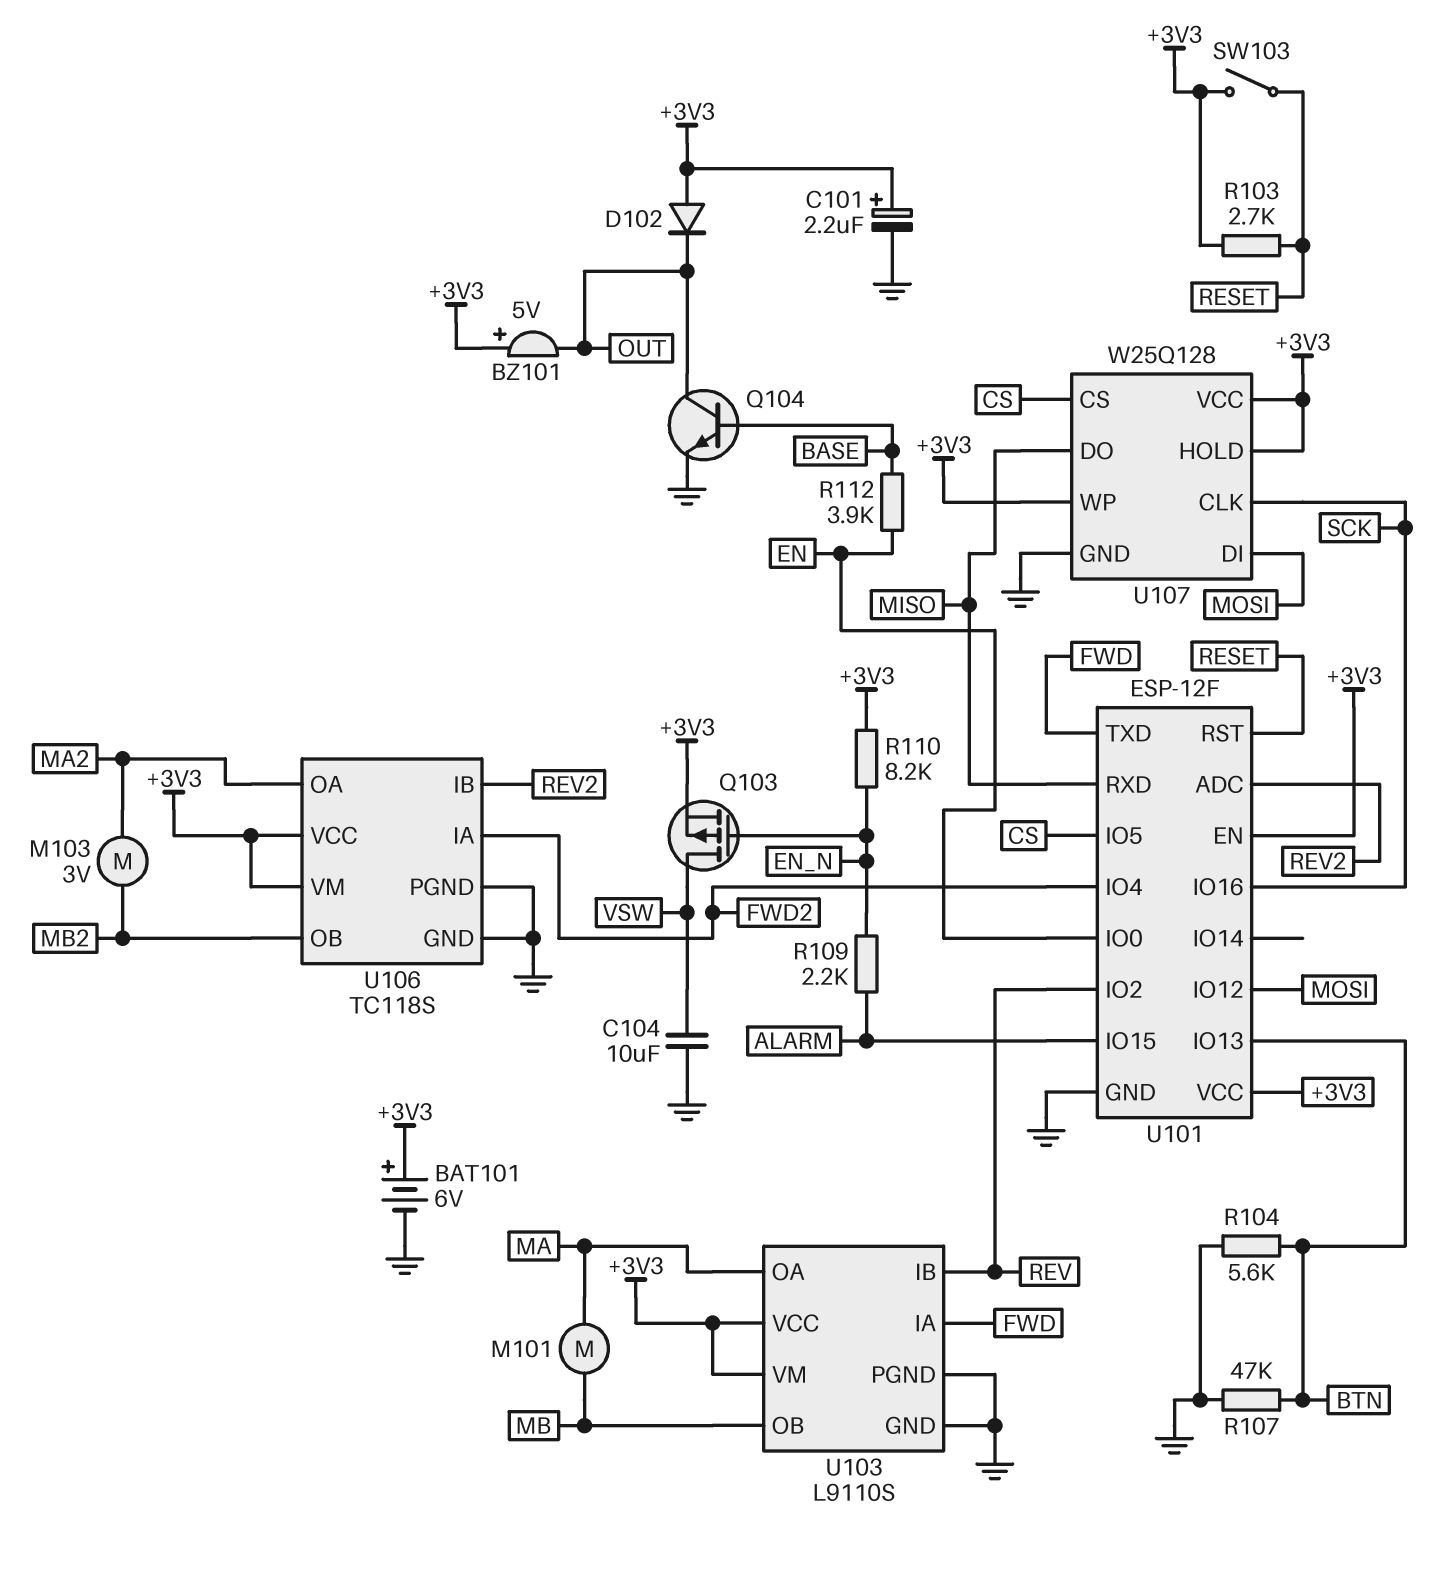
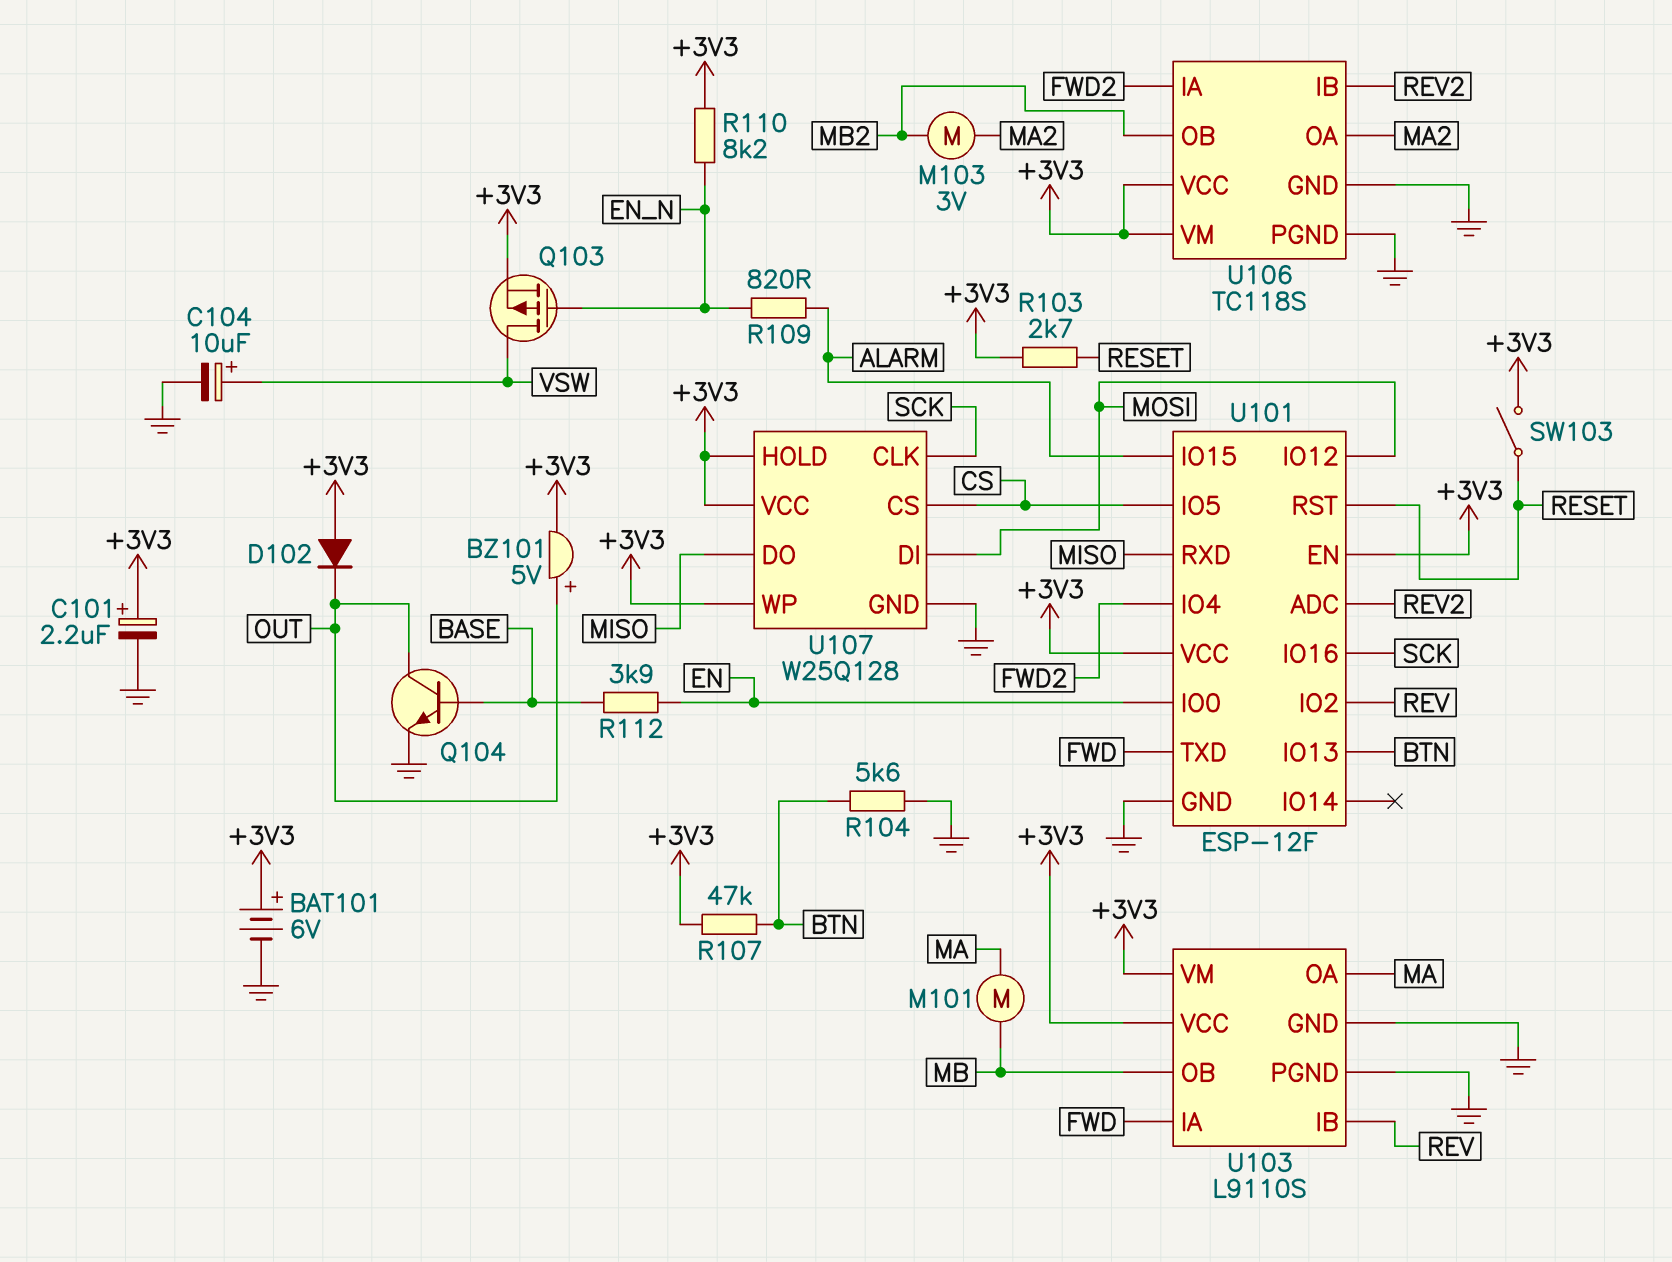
BZ101: buzzer 5V (plus +3V3, minus OUT) -> buzzer 5V (plus OUT, minus +3V3)
C104: 10uF (GND, VSW) -> 10uF (plus VSW, minus GND)
R107: 47k (BTN, GND) -> 47k (+3V3, BTN)
R109: 2.2k (ALARM, EN_N) -> 820 (ALARM, EN_N)

